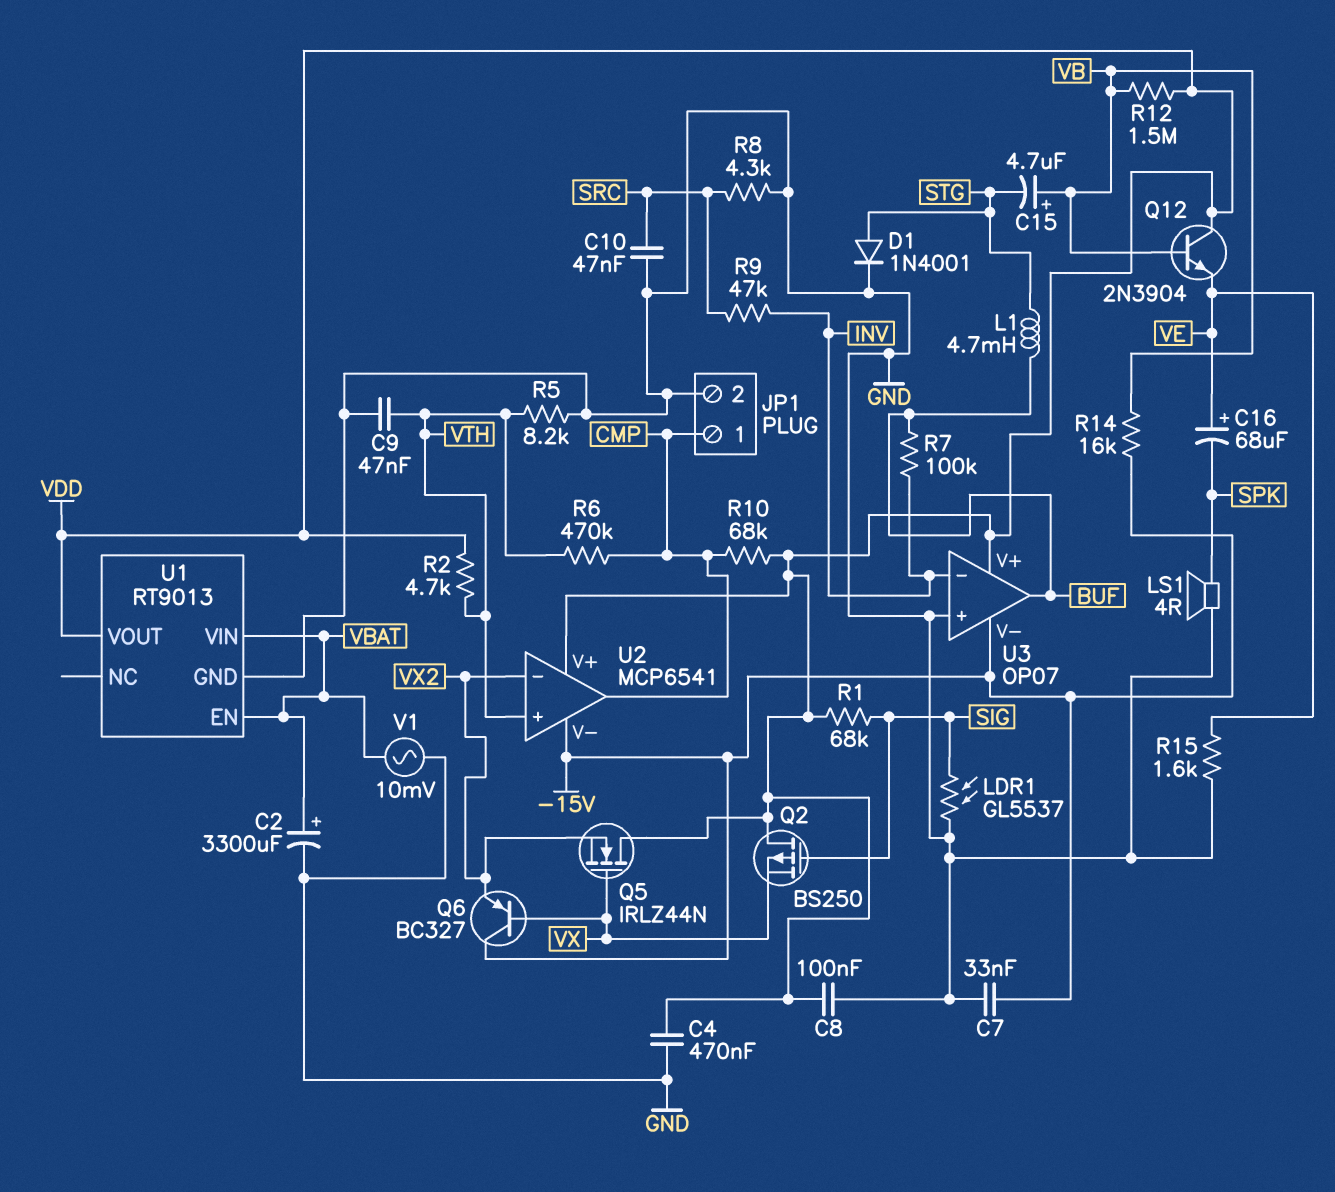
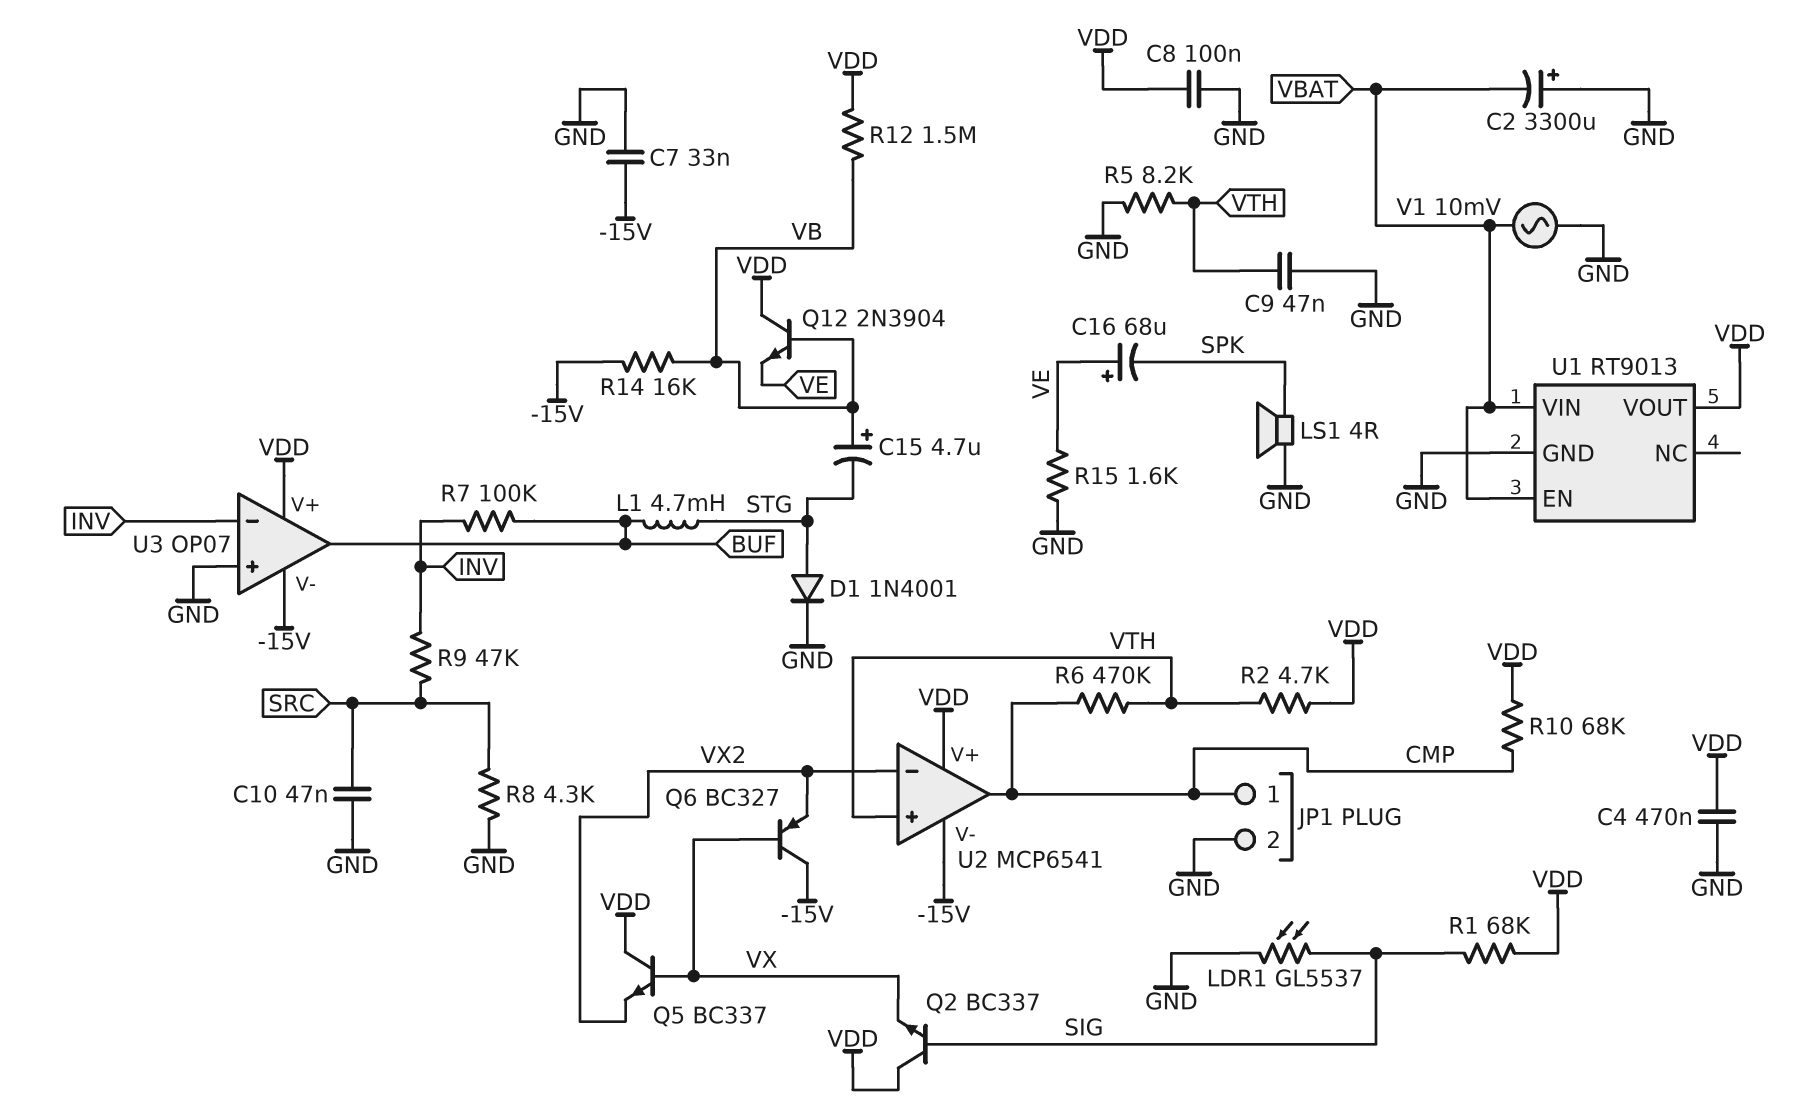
C2: 3300uF (plus VBAT, minus GND) -> 3300uF (plus GND, minus VBAT)
Q2: PMOS BS250 (G SIG, D VDD, S VX) -> NPN BC337 (B SIG, C VDD, E VX)
Q5: NMOS IRLZ44N (G VX, D VDD, S VX2) -> NPN BC337 (B VX, C VDD, E VX2)

